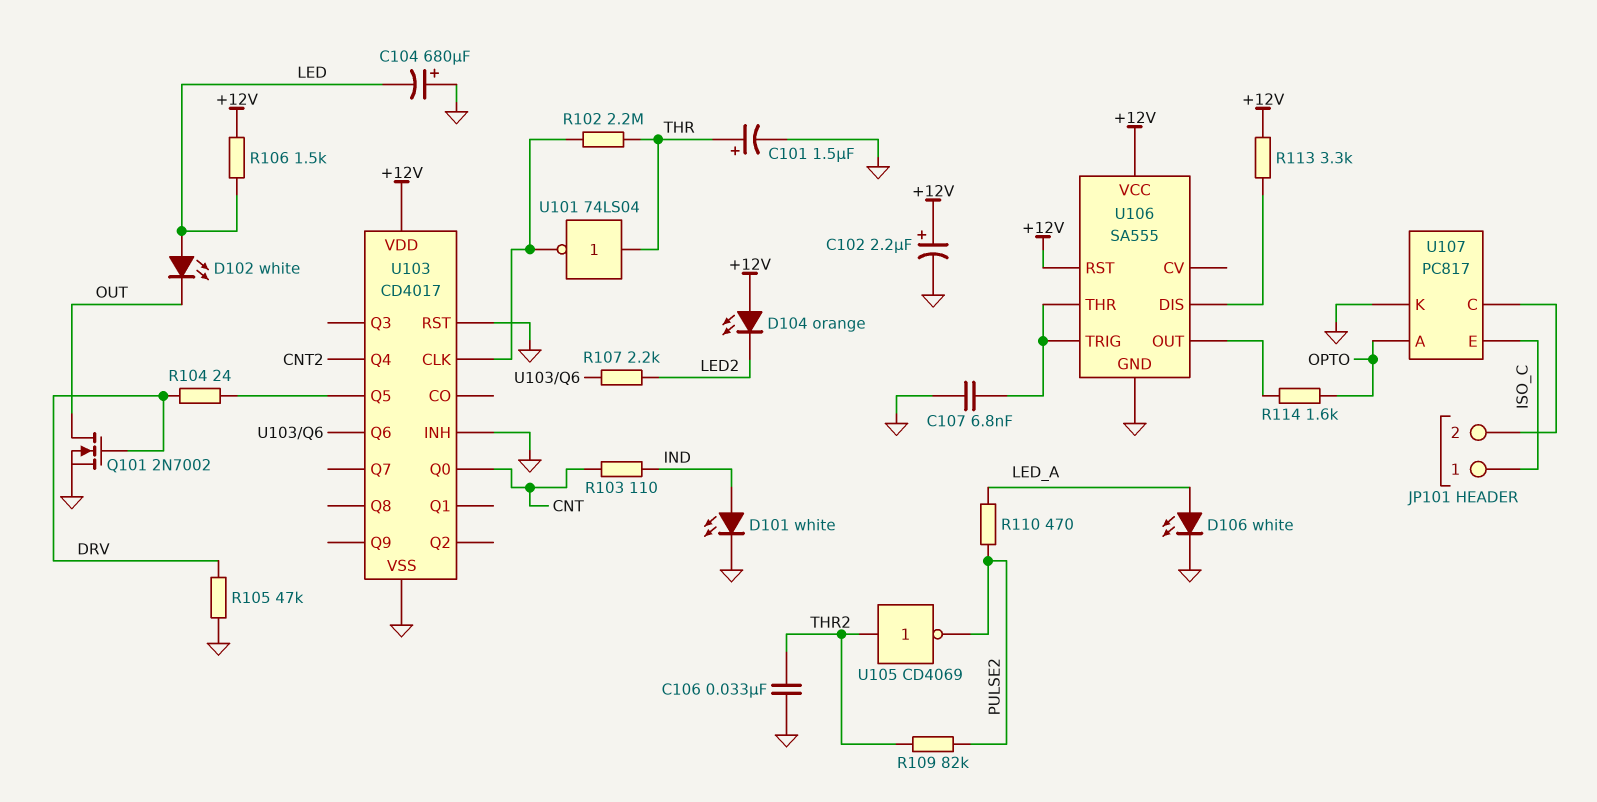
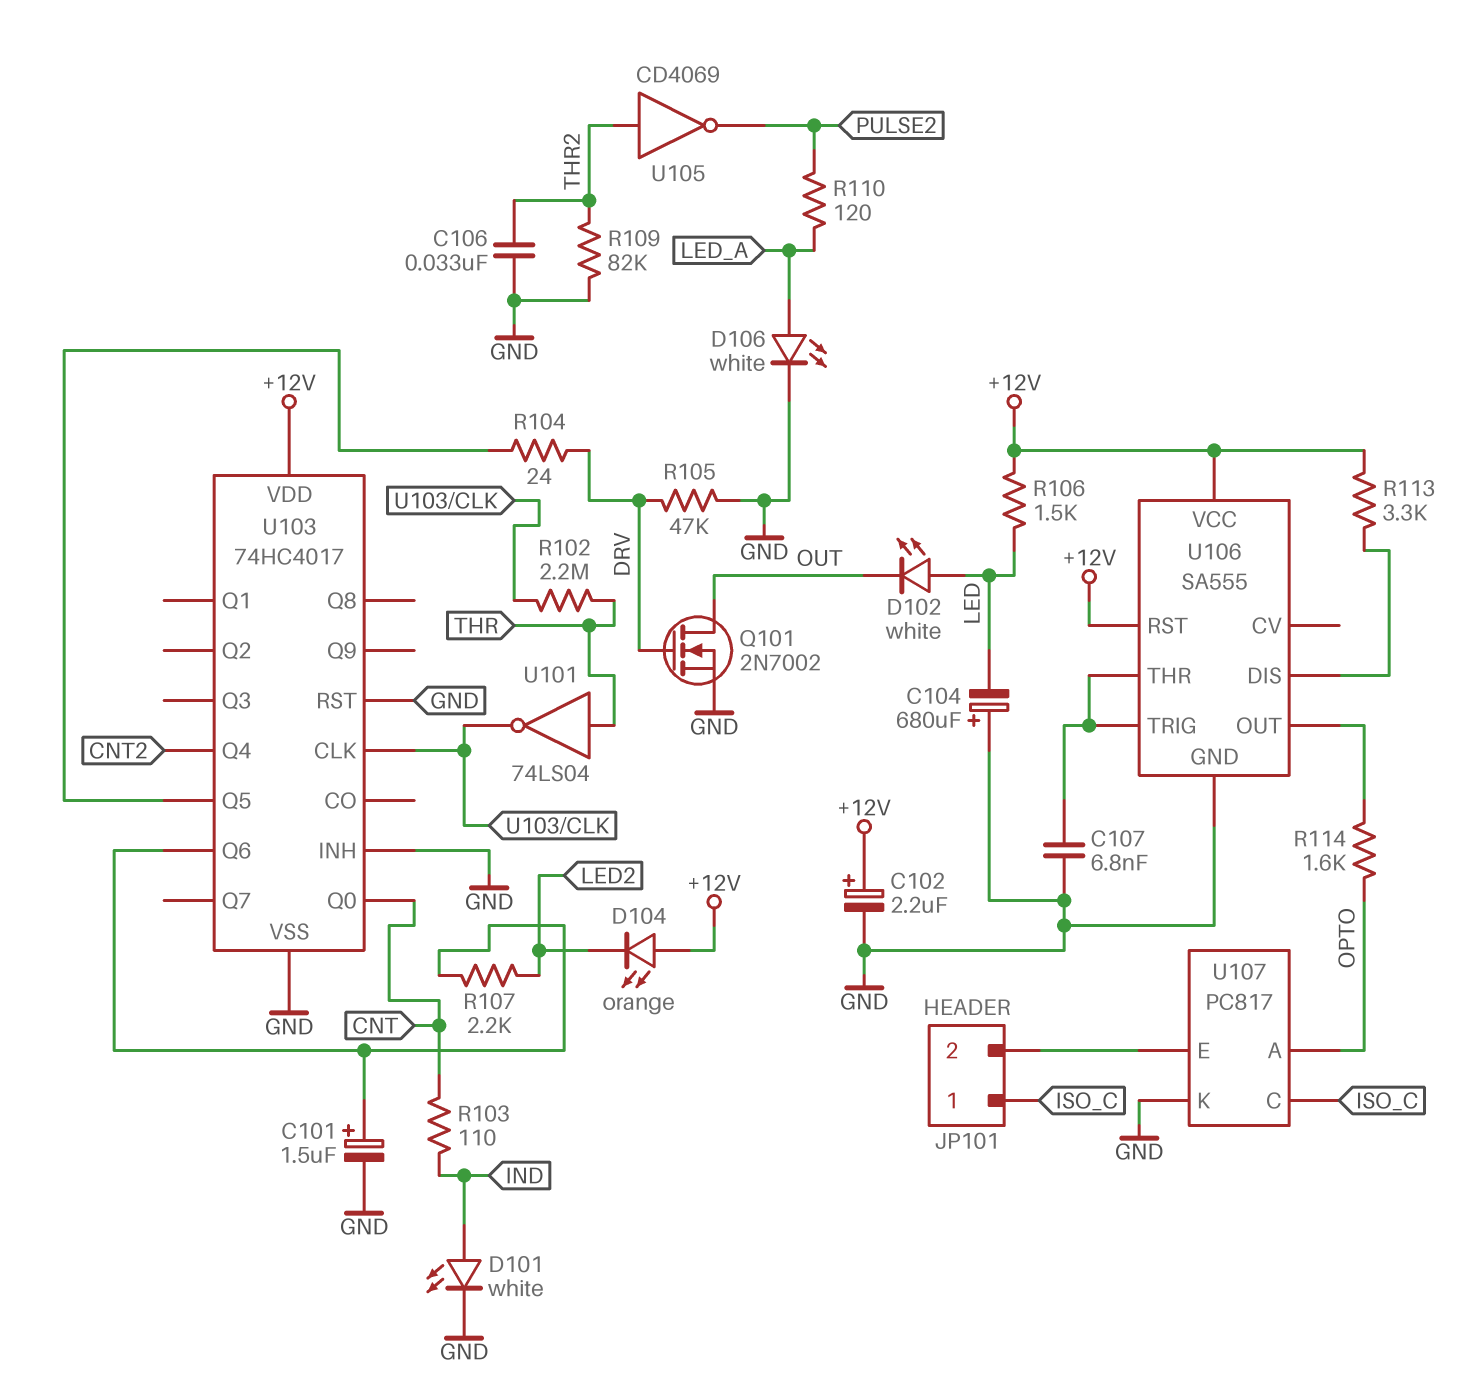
C101: 1.5uF (plus THR, minus GND) -> 1.5uF (plus U103/Q6, minus GND)
R109: 82k (PULSE2, THR2) -> 82k (GND, THR2)
R110: 470 (LED_A, PULSE2) -> 120 (LED_A, PULSE2)
U103: CD4017 -> 74HC4017
U107 pin C: JP101/2 -> ISO_C
U107 pin E: ISO_C -> JP101/2

